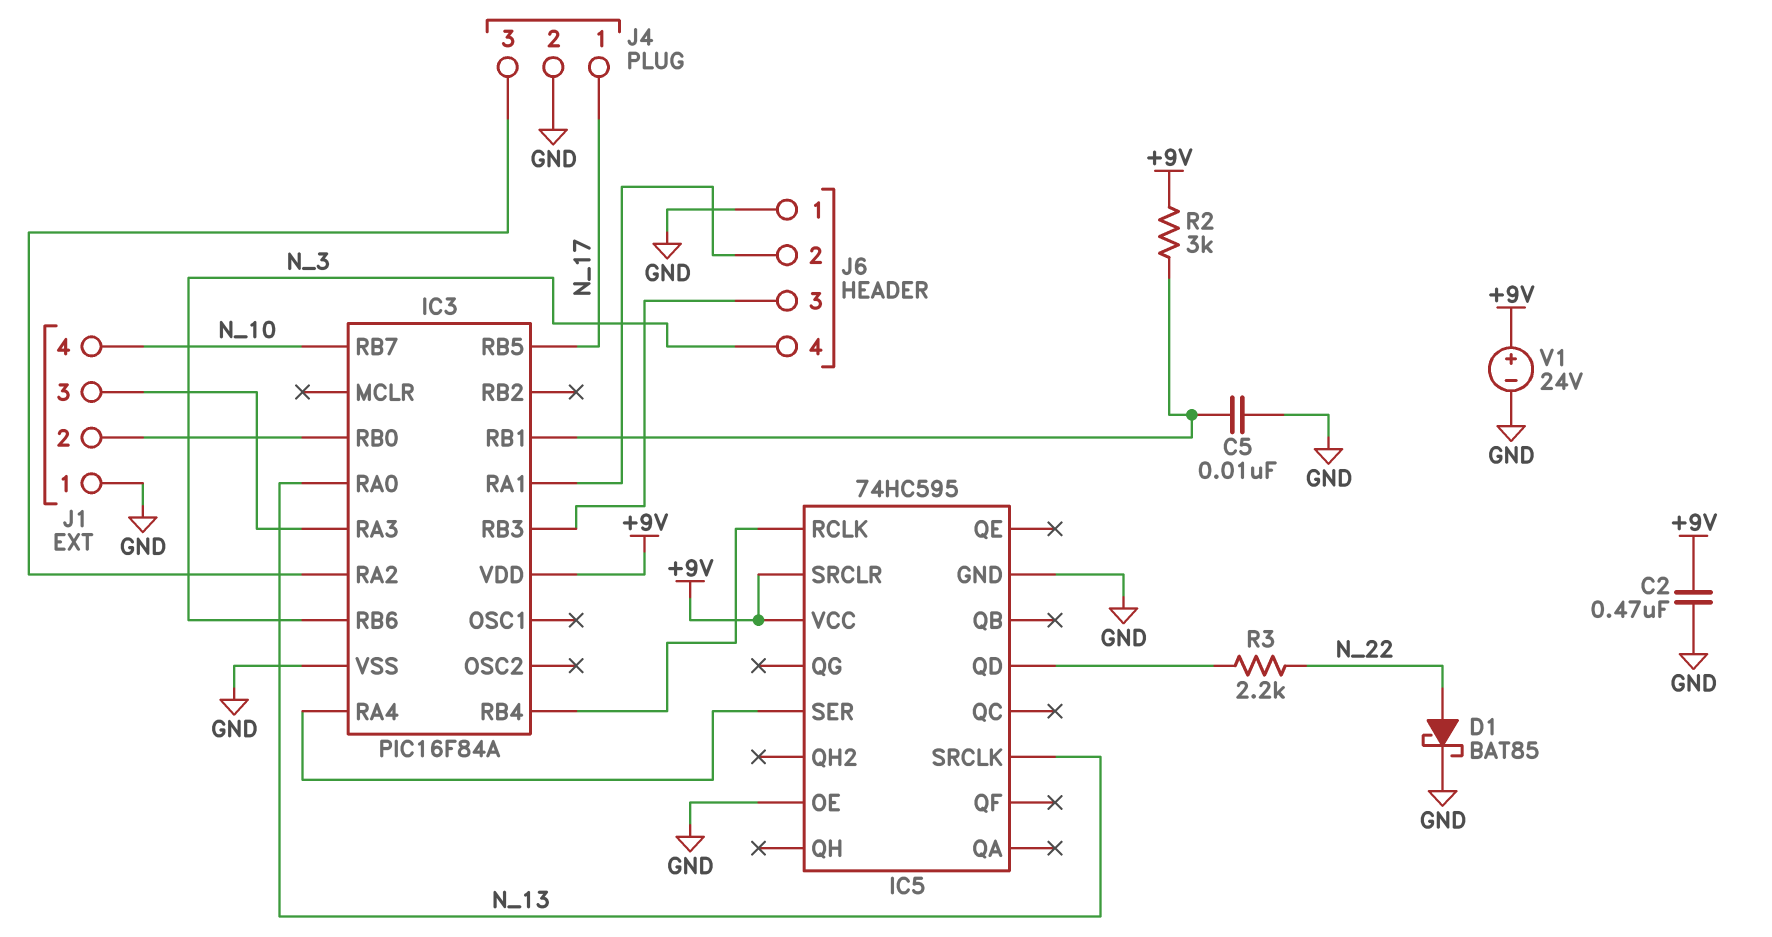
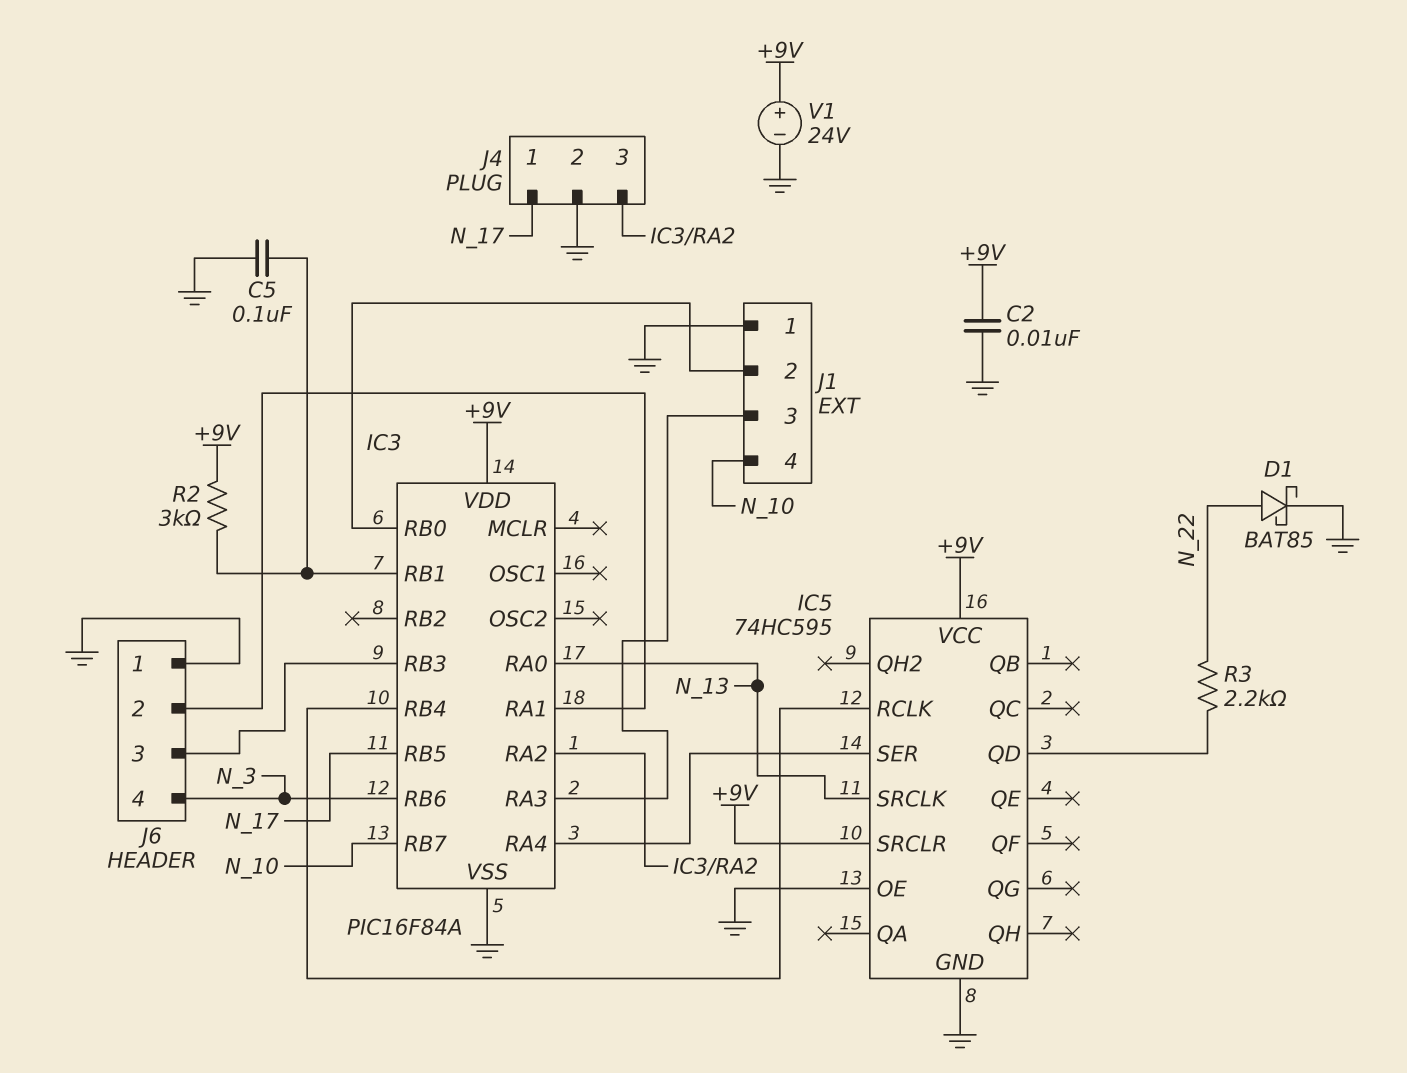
C2: 470nF (+9V, GND) -> 10nF (+9V, GND)
C5: 10nF (GND, IC3/RB1) -> 100nF (GND, IC3/RB1)

